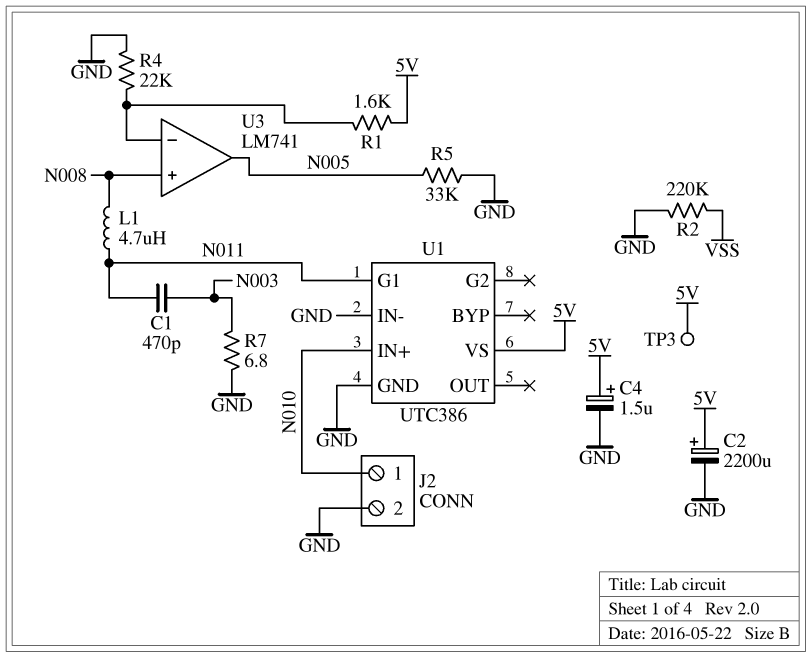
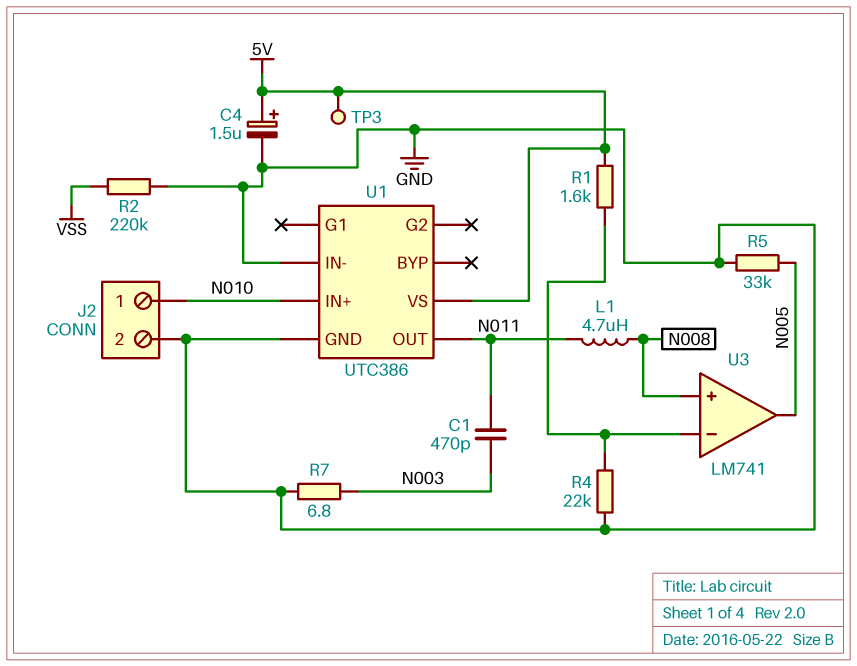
C2: 2200uF (plus 5V, minus GND) -> none
U1 pin G1: N011 -> none
U1 pin OUT: none -> N011

